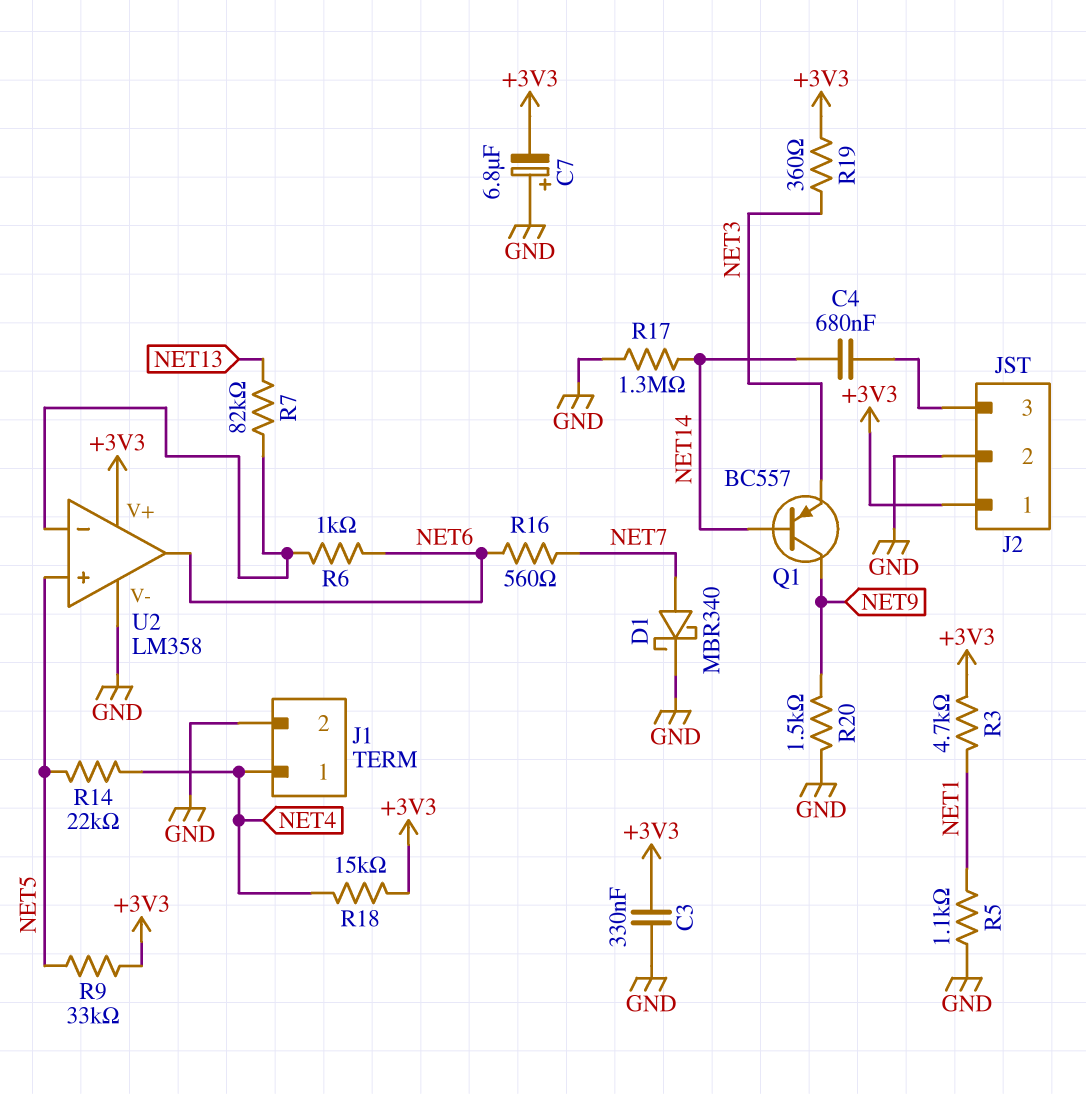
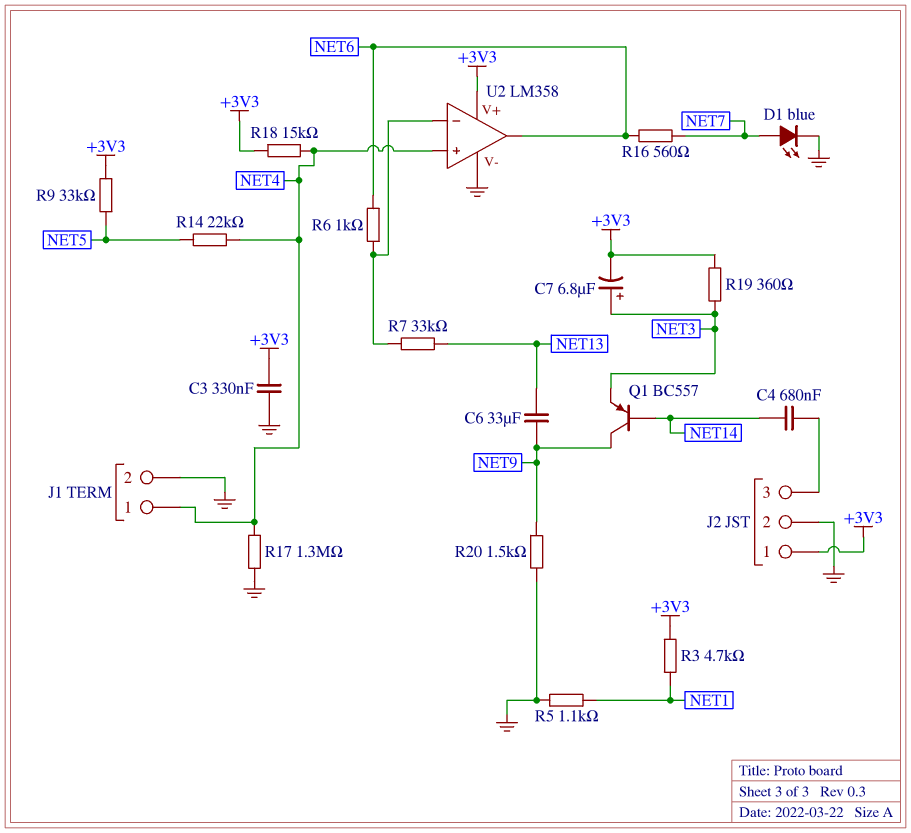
C6: none -> 33uF (NET9, NET13)
C7: 6.8uF (plus GND, minus +3V3) -> 6.8uF (plus NET3, minus +3V3)
D1: schottky MBR340 (A NET7, K GND) -> LED blue (A NET7, K GND)
R7: 82k (NET13, U2/in-) -> 33k (NET13, U2/in-)
R17: 1.3M (GND, NET14) -> 1.3M (GND, NET4)
U2 pin in+: NET5 -> NET4

